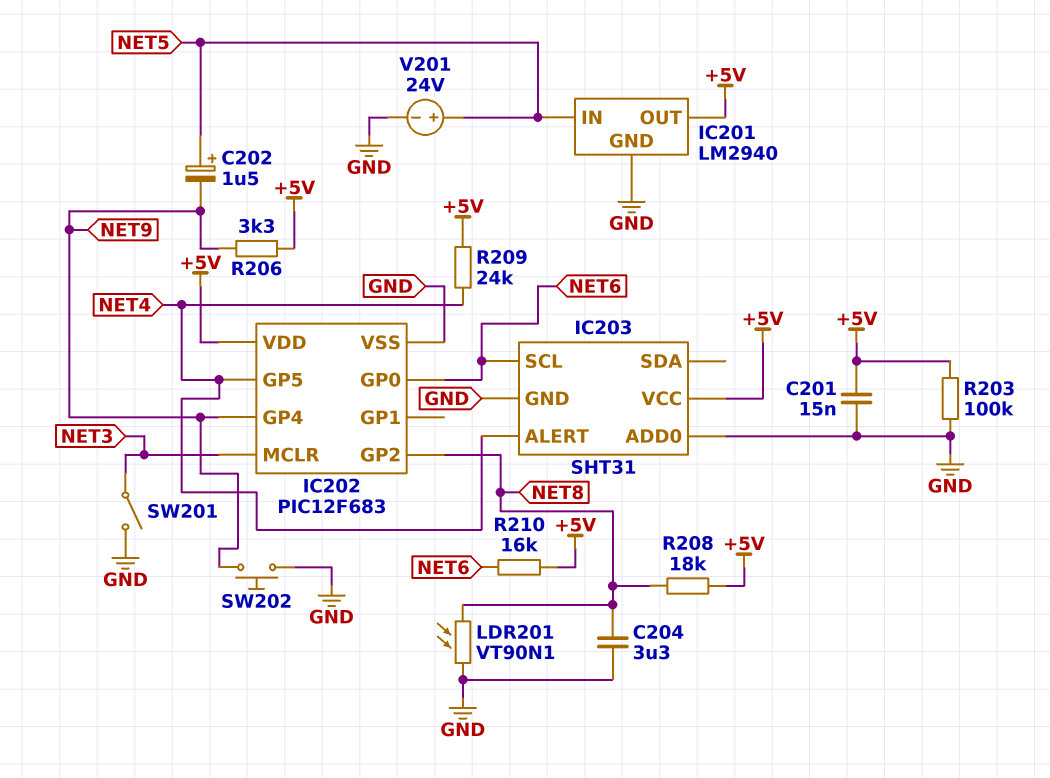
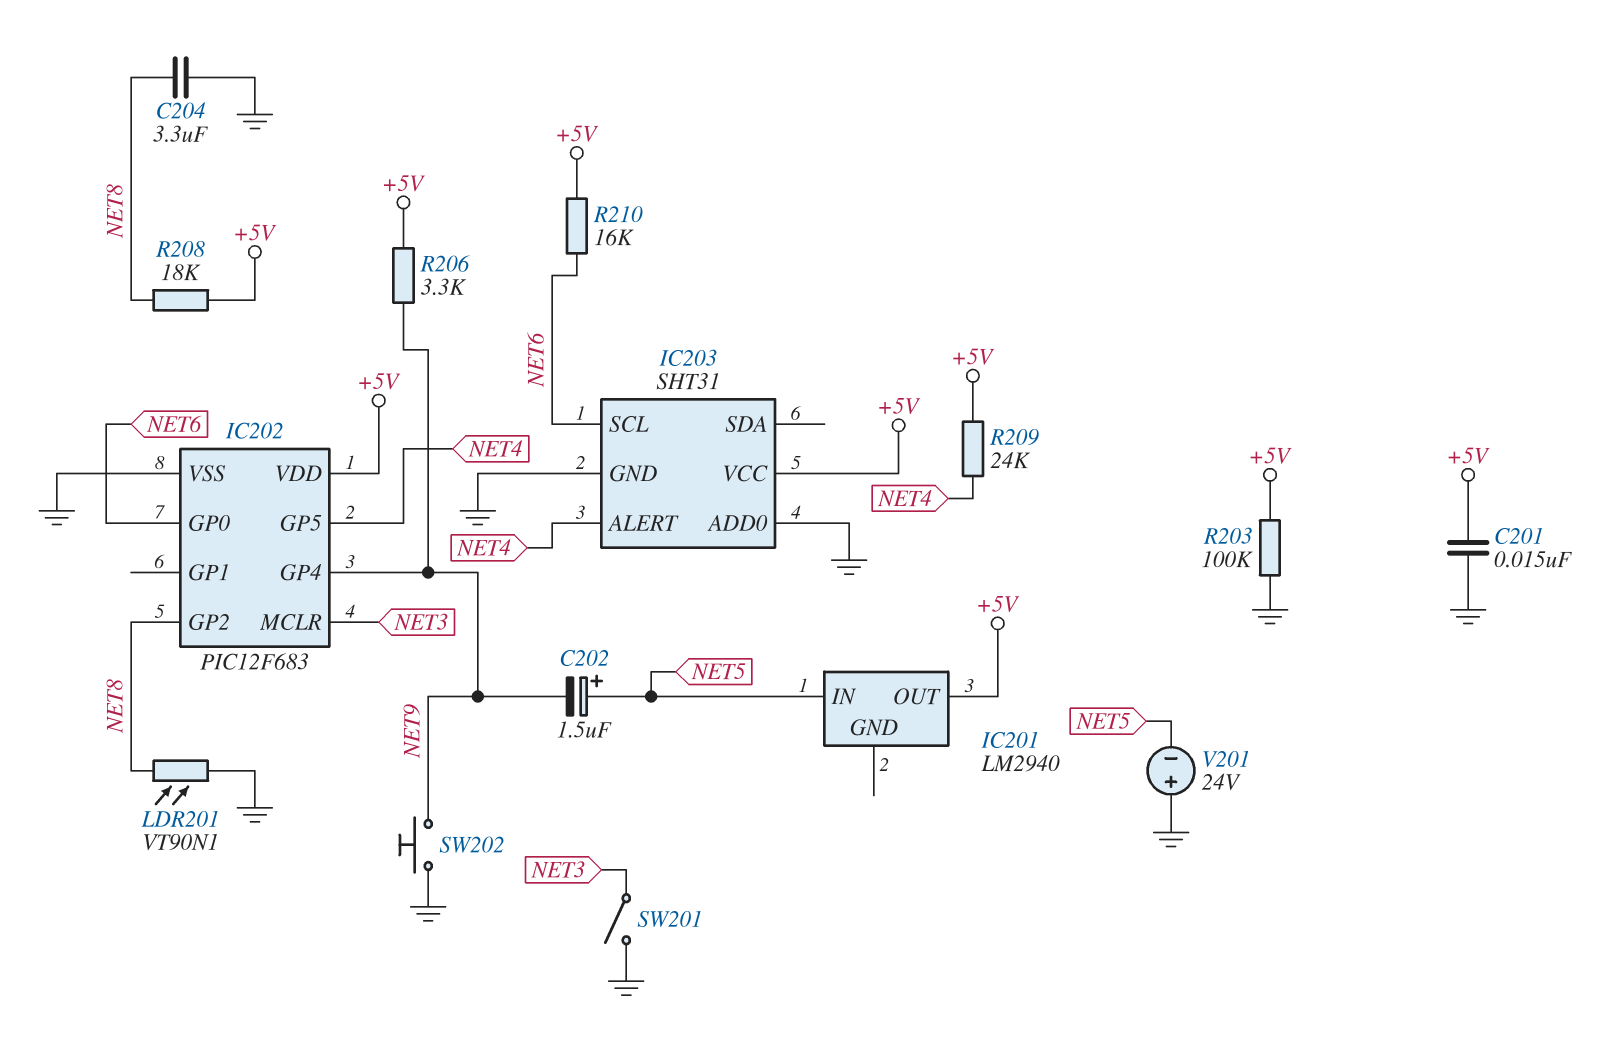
IC201 pin GND: GND -> none
V201: 24V (plus NET5, minus GND) -> 24V (plus GND, minus NET5)

